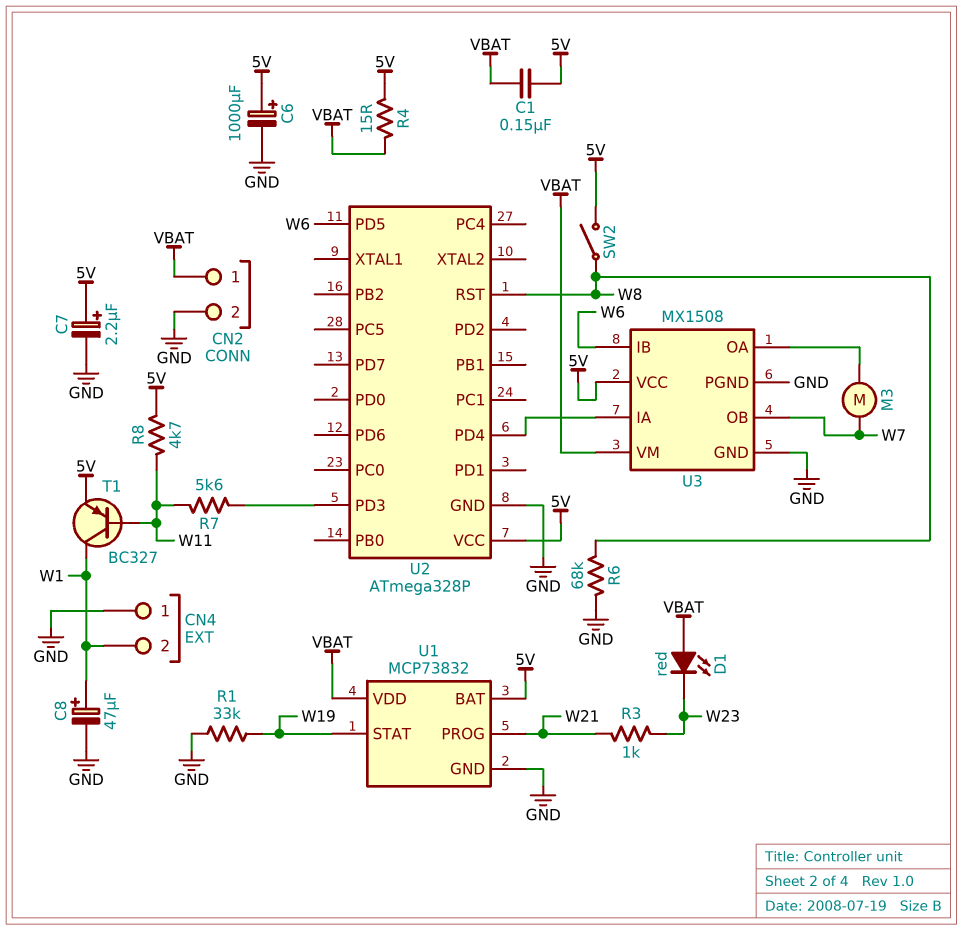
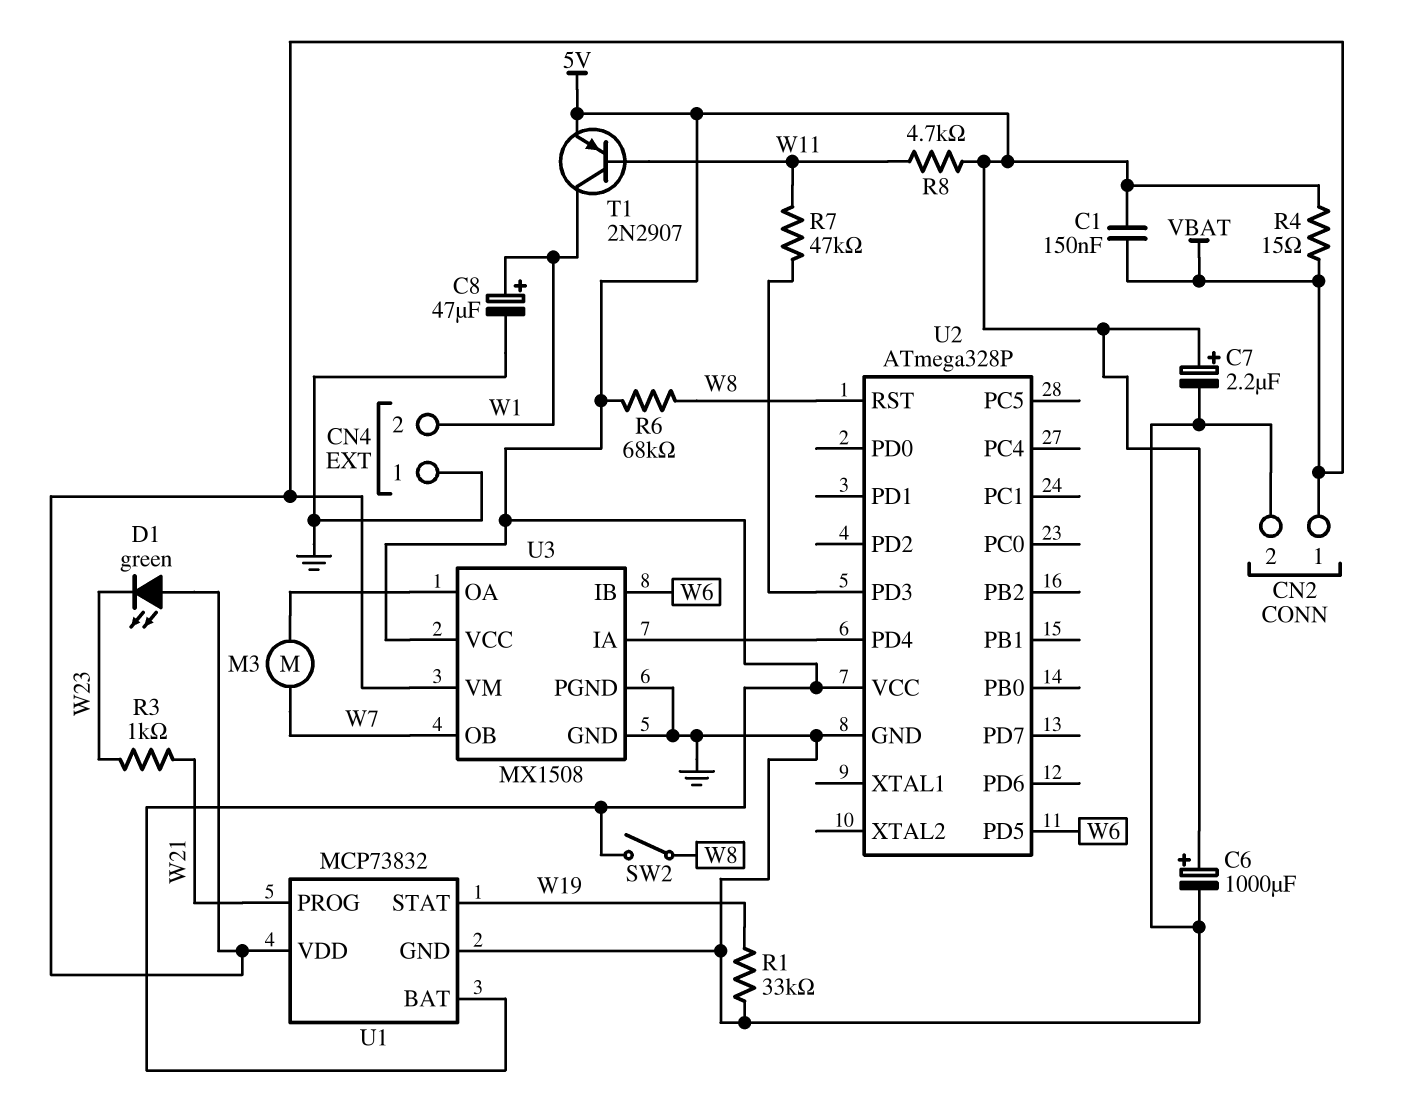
D1: LED red (A VBAT, K W23) -> LED green (A VBAT, K W23)
R6: 68k (GND, W8) -> 68k (5V, W8)
R7: 5.6k (U2/PD3, W11) -> 47k (U2/PD3, W11)
T1: PNP BC327 (B W11, C W1, E 5V) -> PNP 2N2907 (B W11, C W1, E 5V)

